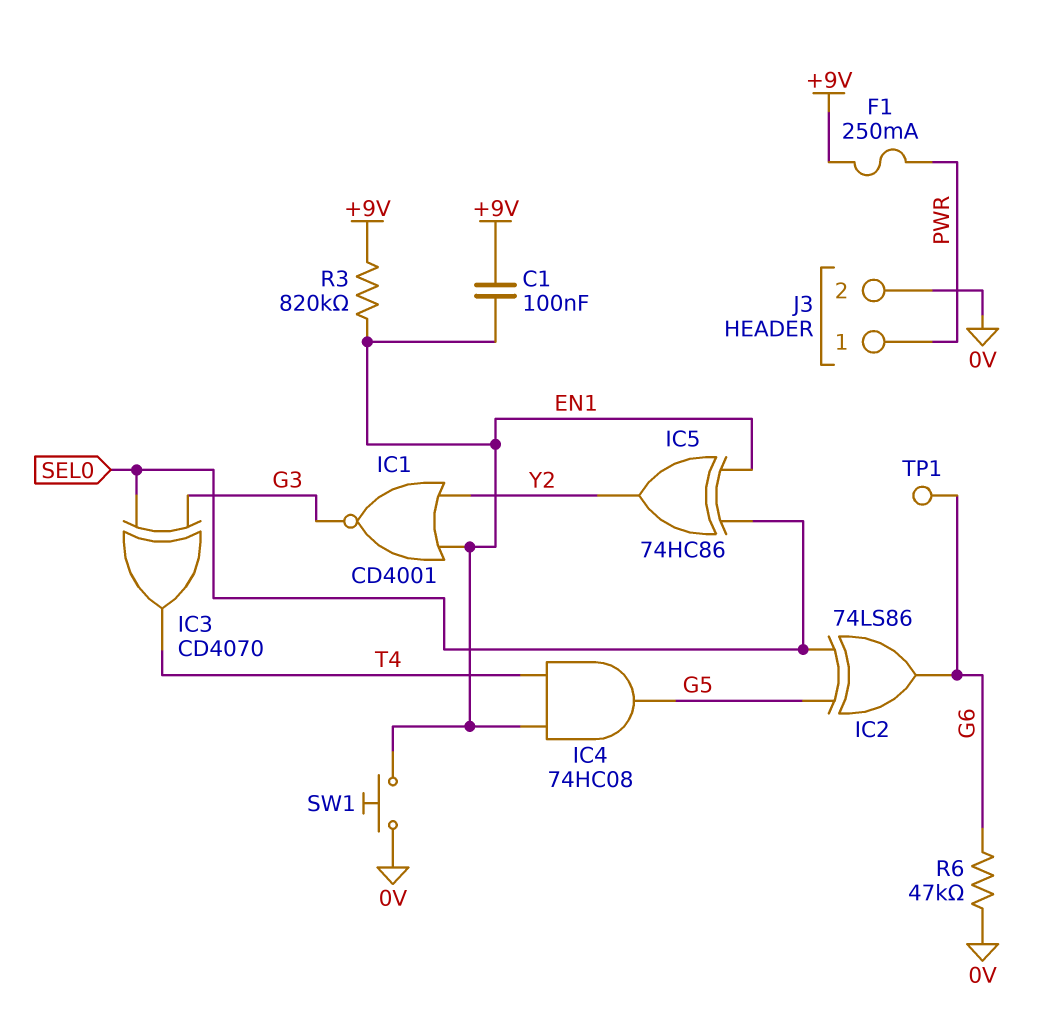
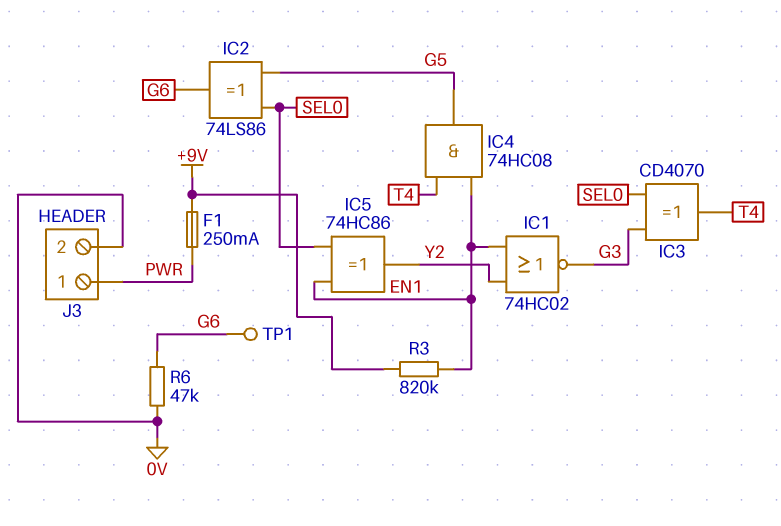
C1: 100nF (+9V, EN1) -> none
IC1: NOR CD4001 (in EN1, in Y2, out G3) -> NOR 74HC02 (in EN1, in Y2, out G3)
SW1: button (0V, EN1) -> none

